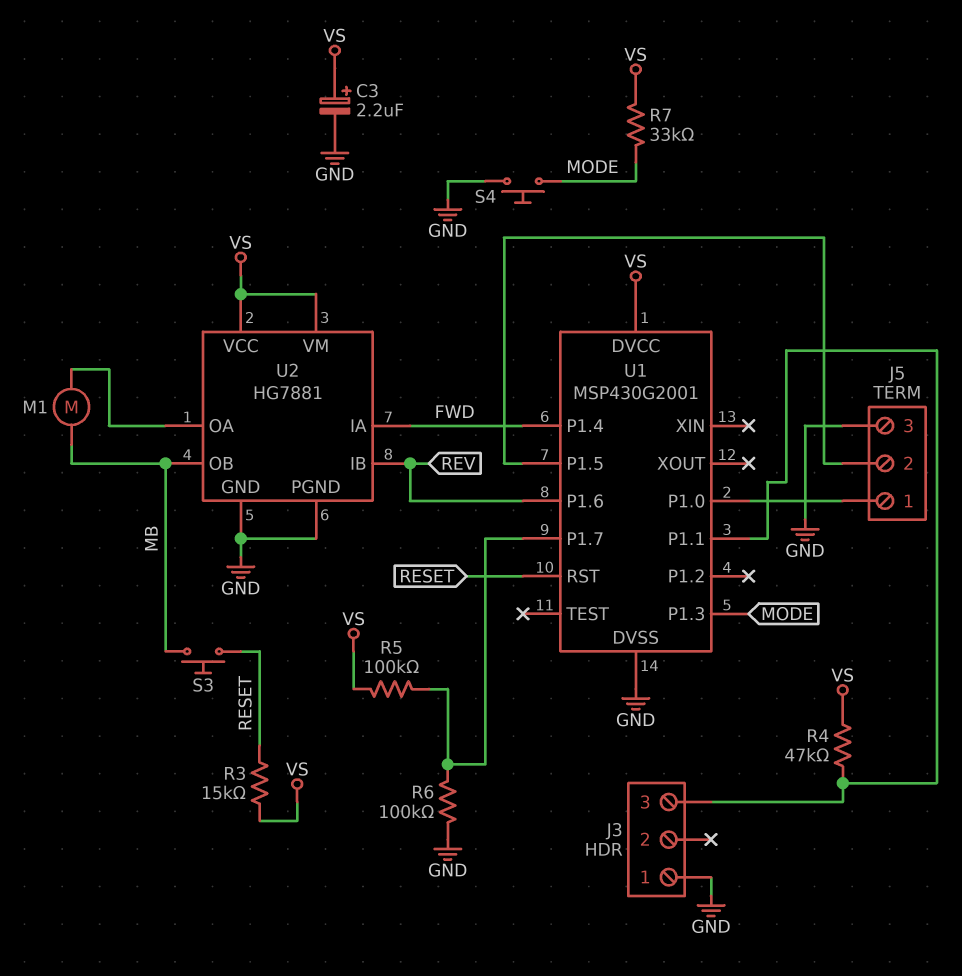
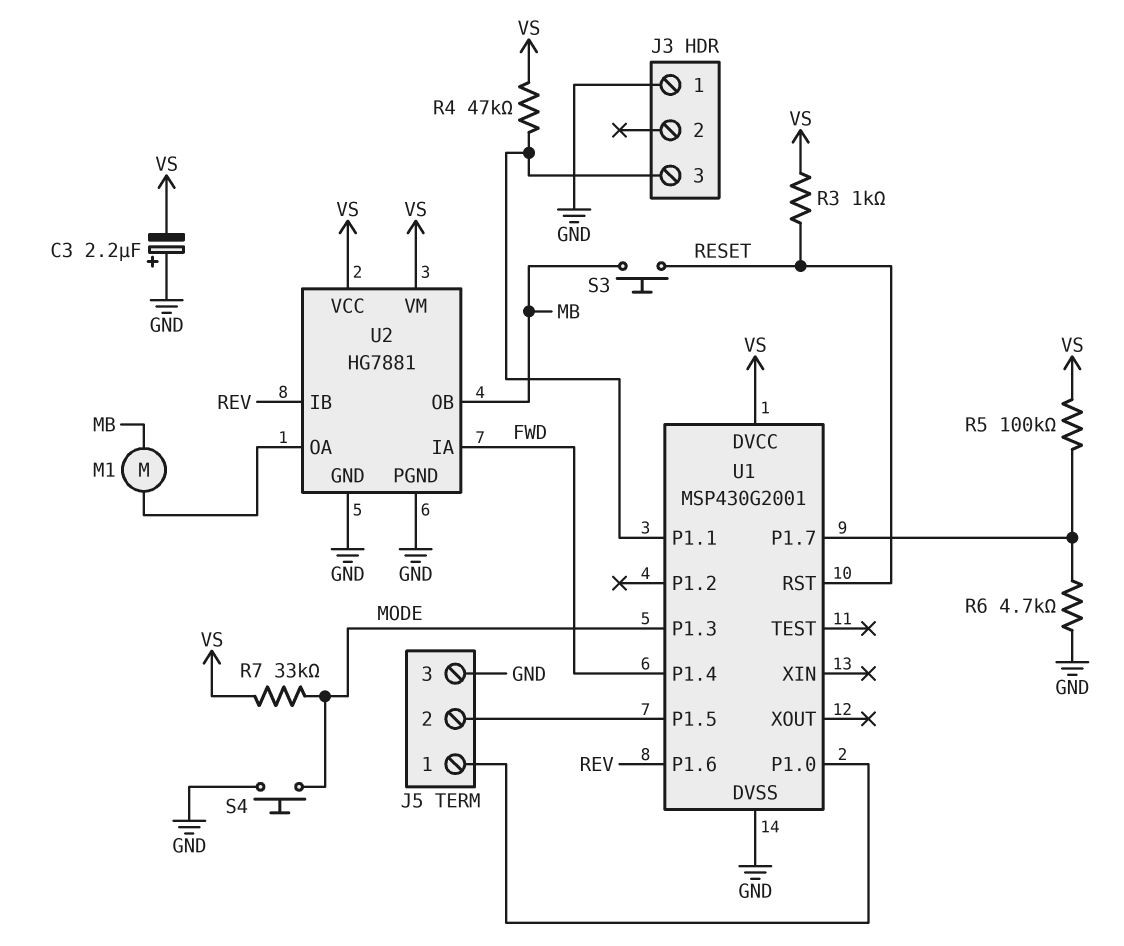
C3: 2.2uF (plus VS, minus GND) -> 2.2uF (plus GND, minus VS)
R3: 15k (RESET, VS) -> 1k (RESET, VS)
R6: 100k (GND, U1/P1.7) -> 4.7k (GND, U1/P1.7)

